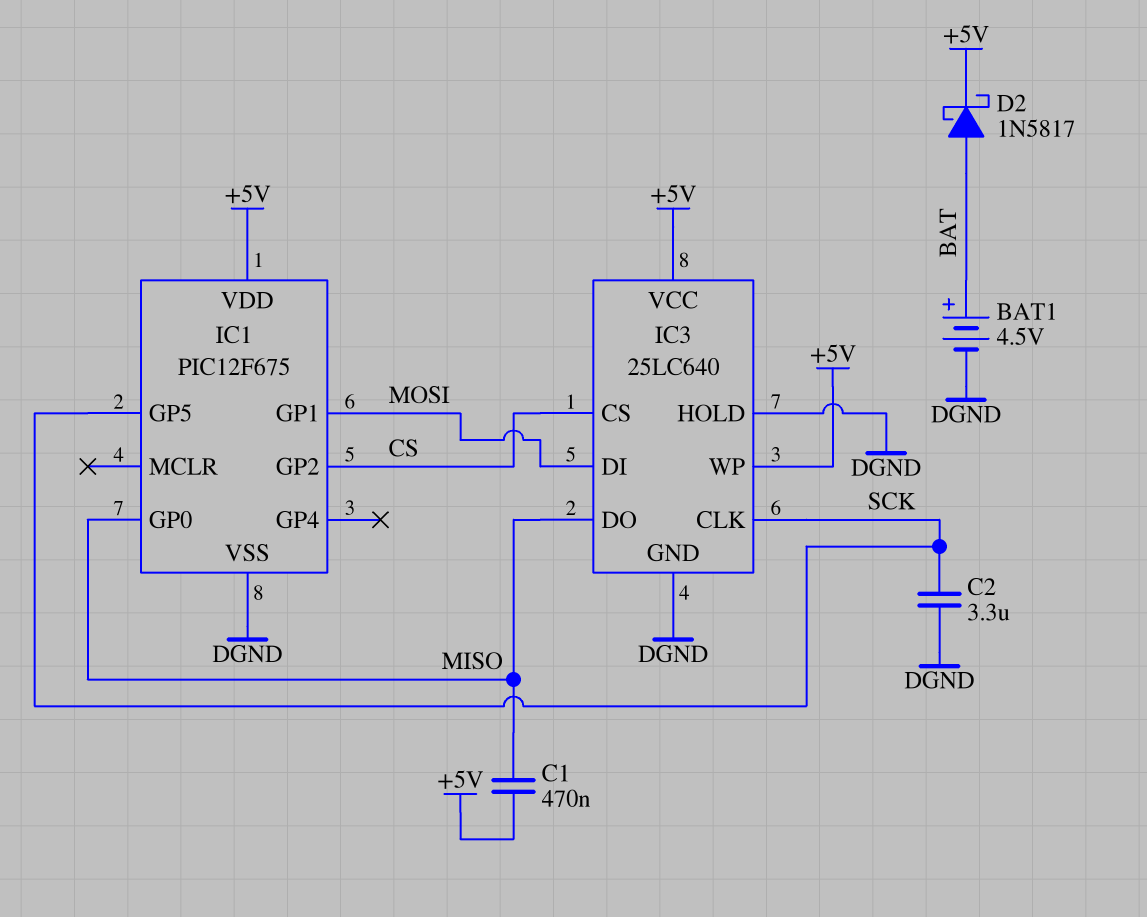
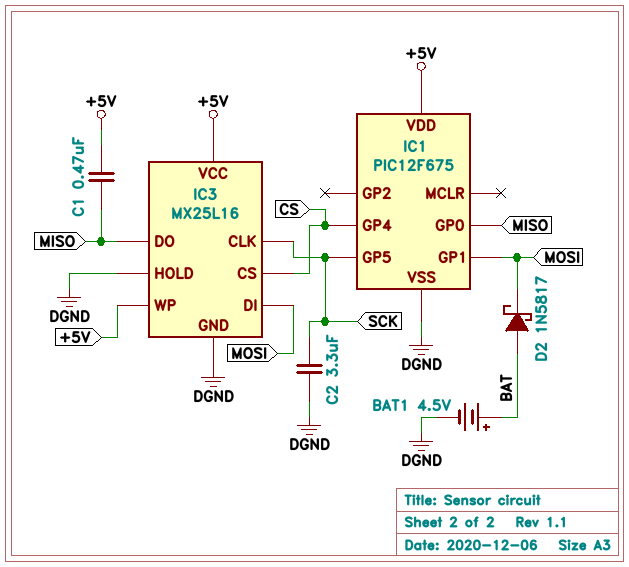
D2: schottky 1N5817 (A BAT, K +5V) -> schottky 1N5817 (A BAT, K MOSI)
IC1 pin GP2: CS -> none
IC1 pin GP4: none -> CS
IC3: 25LC640 -> MX25L16

